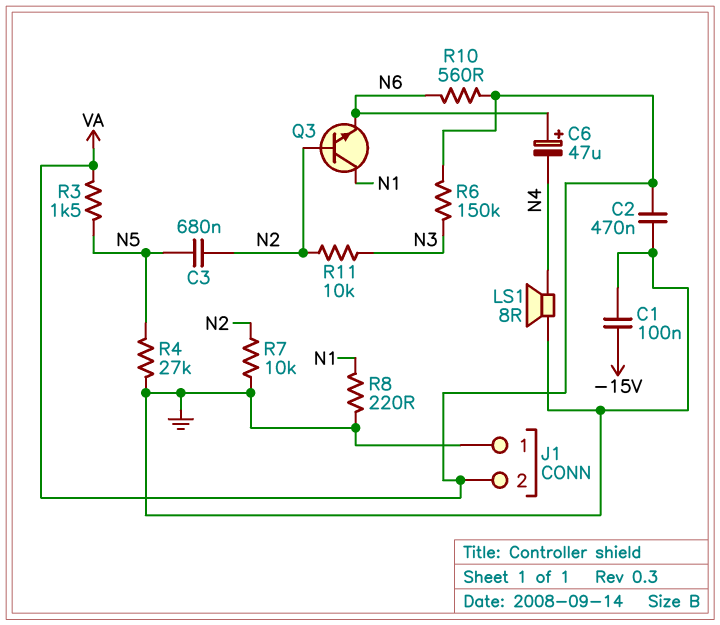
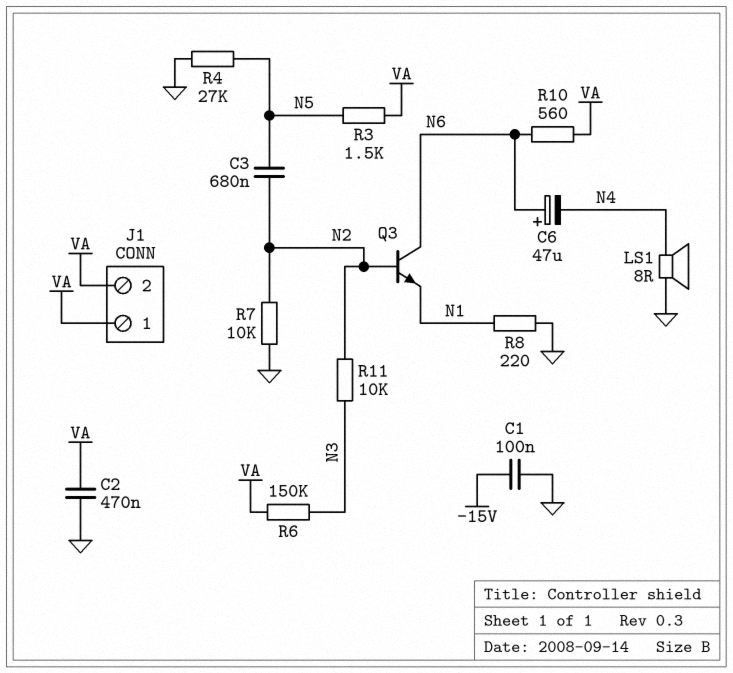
J1 pin 1: GND -> VA
Q3: NPN (B N2, C N1, E N6) -> NPN (B N2, C N6, E N1)

